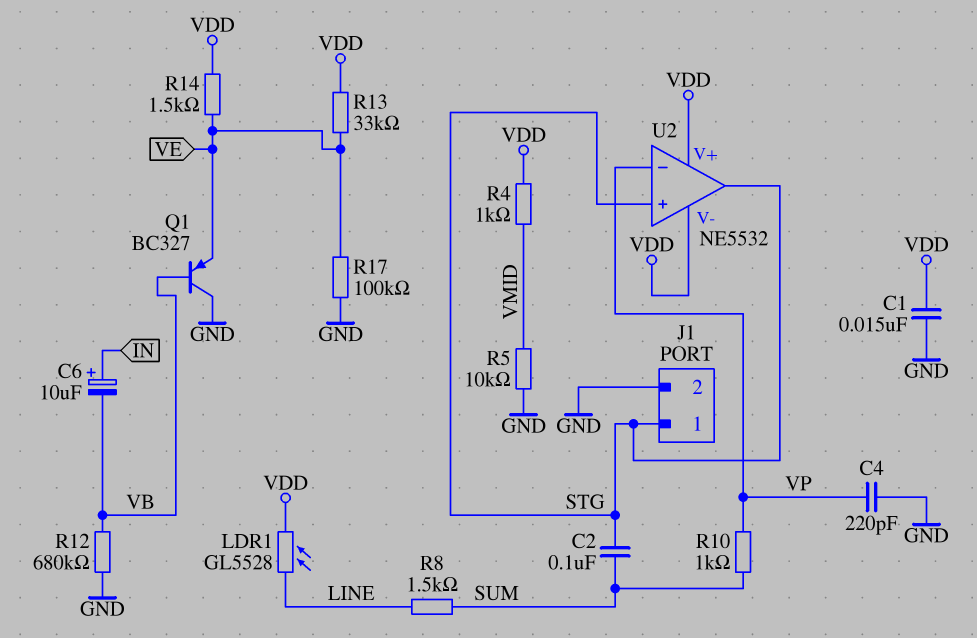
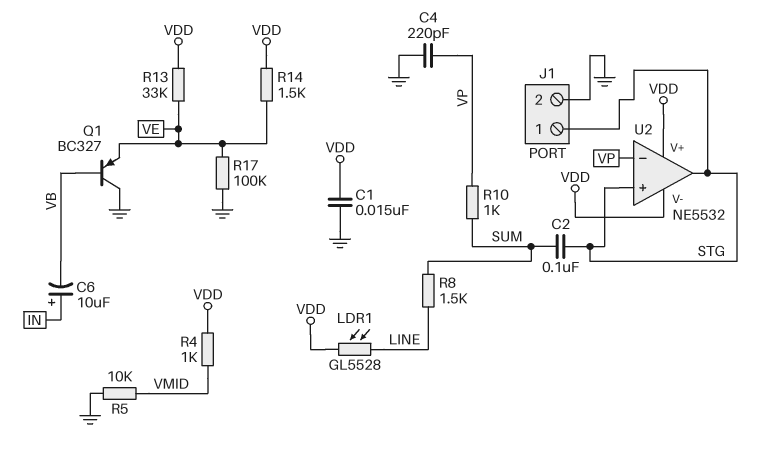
R12: 680k (GND, VB) -> none

